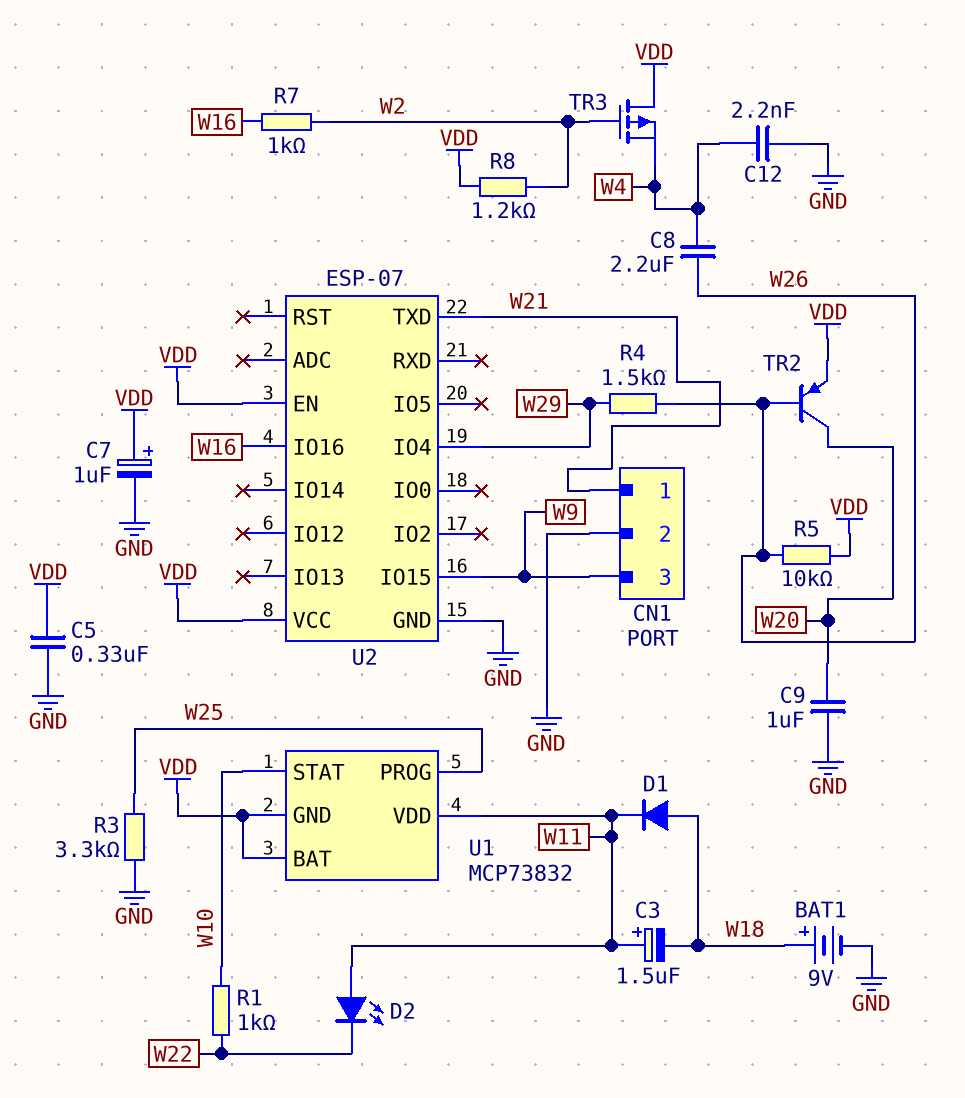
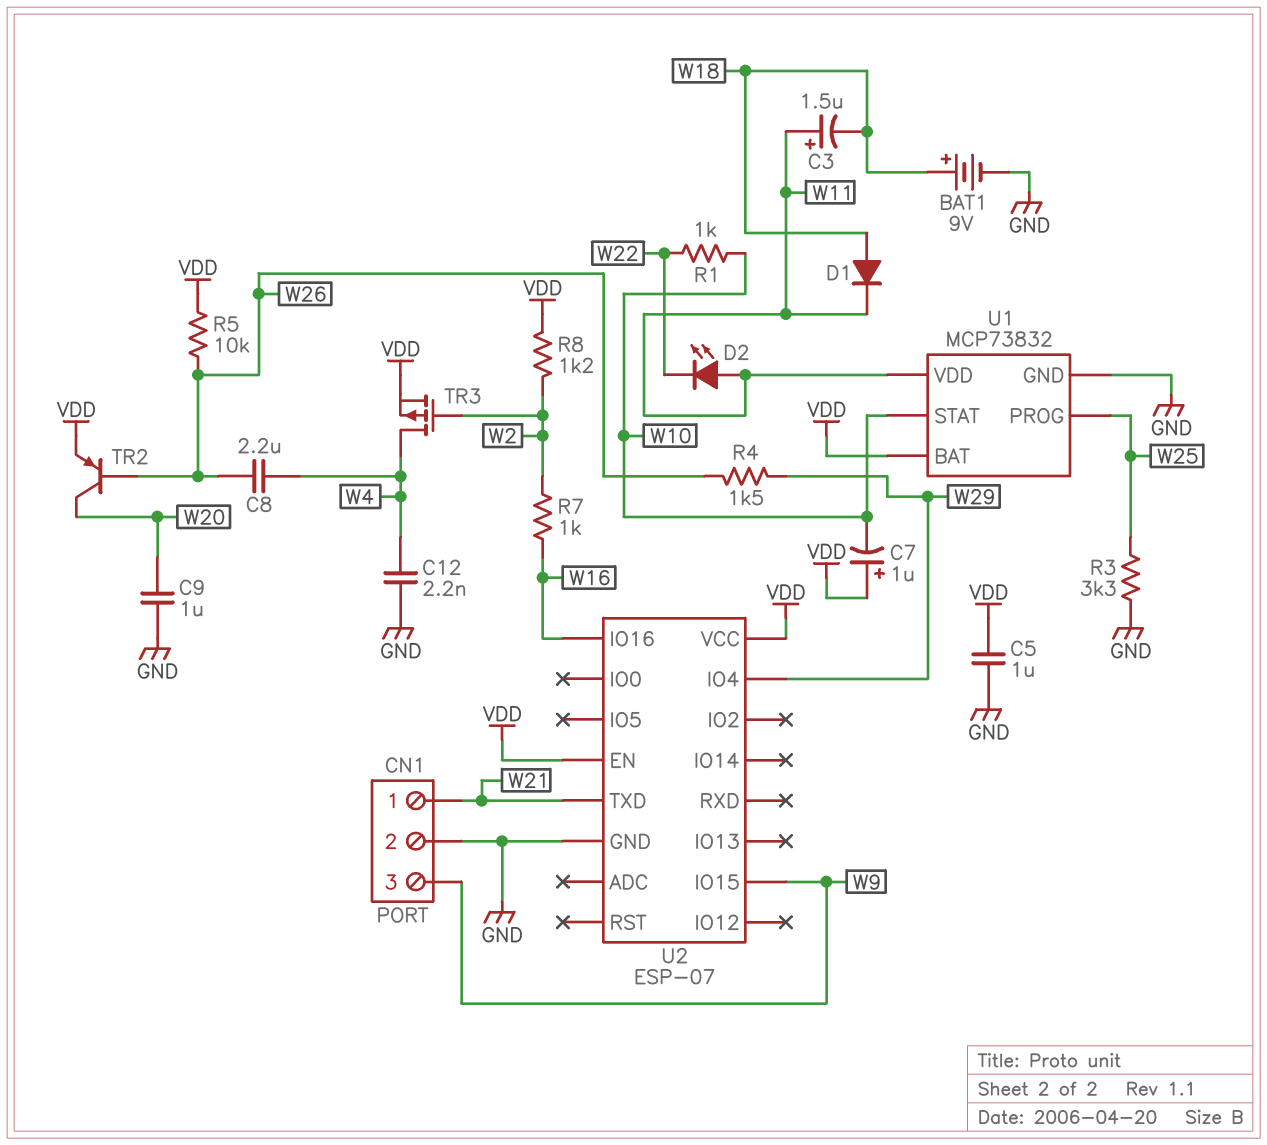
C5: 330nF (GND, VDD) -> 1uF (GND, VDD)
C7: 1uF (plus VDD, minus GND) -> 1uF (plus VDD, minus W10)
TR3: PMOS (G W2, D VDD, S W4) -> PMOS (G W2, D W4, S VDD)
U1 pin GND: VDD -> GND

